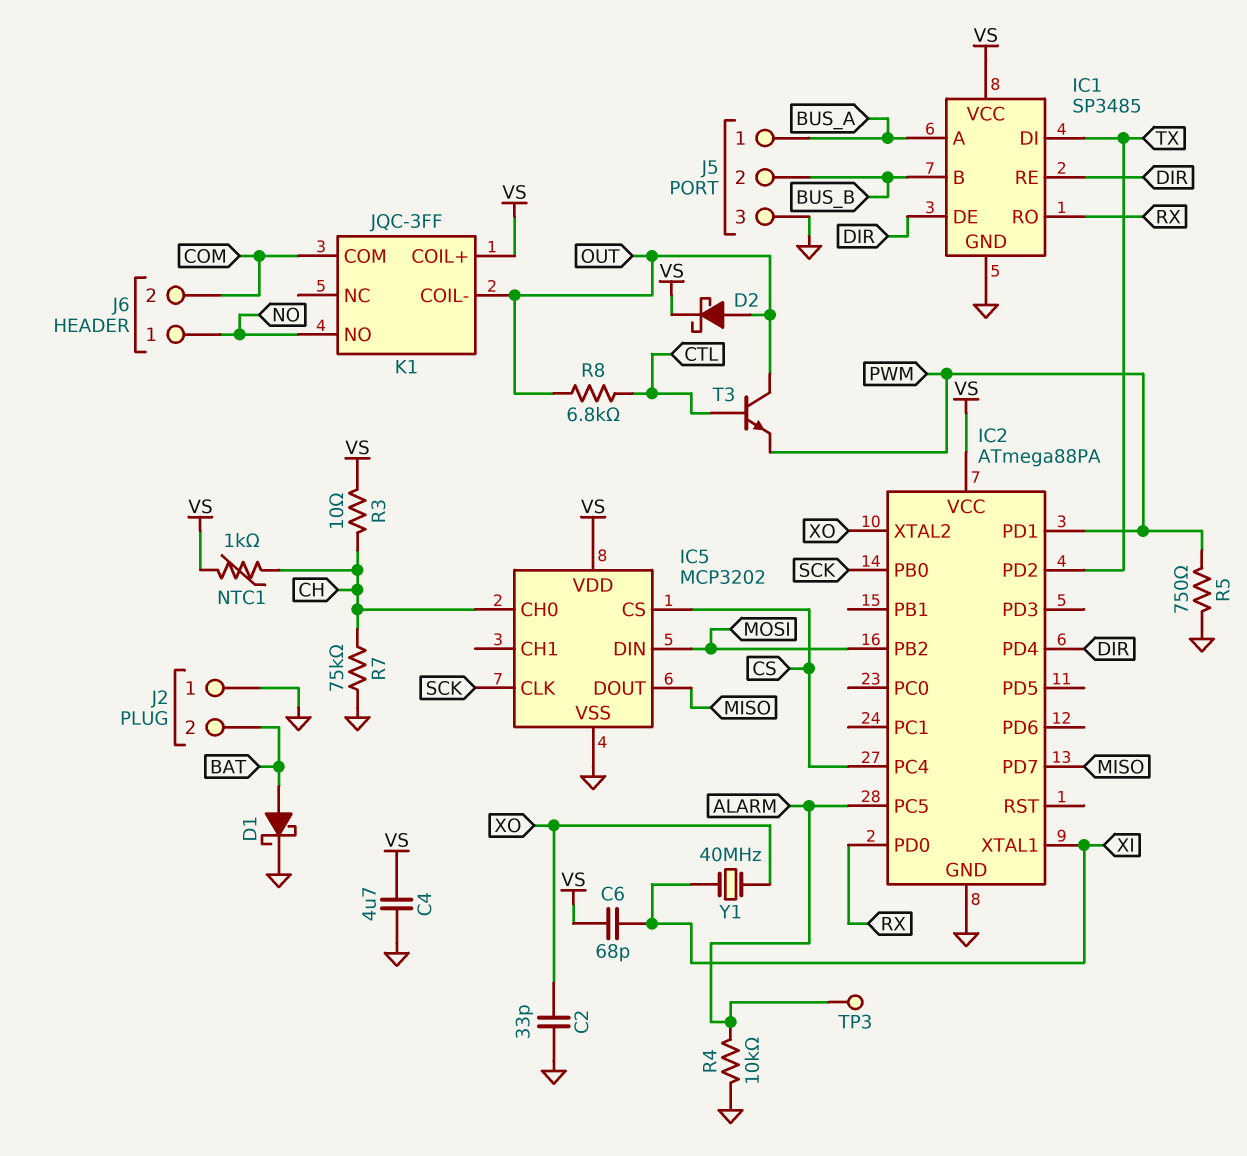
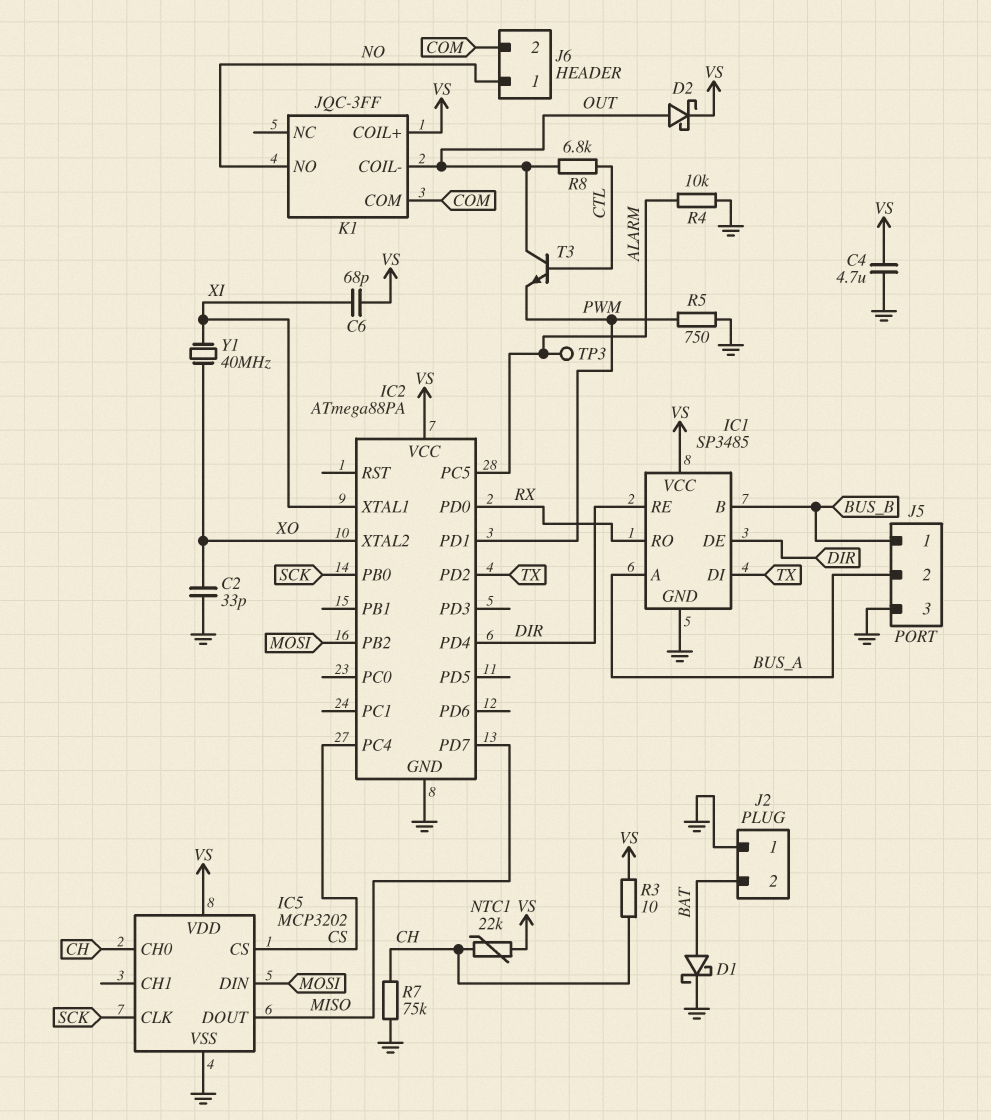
J5 pin 1: BUS_A -> BUS_B
J5 pin 2: BUS_B -> BUS_A
NTC1: 1k (CH, VS) -> 22k (CH, VS)

